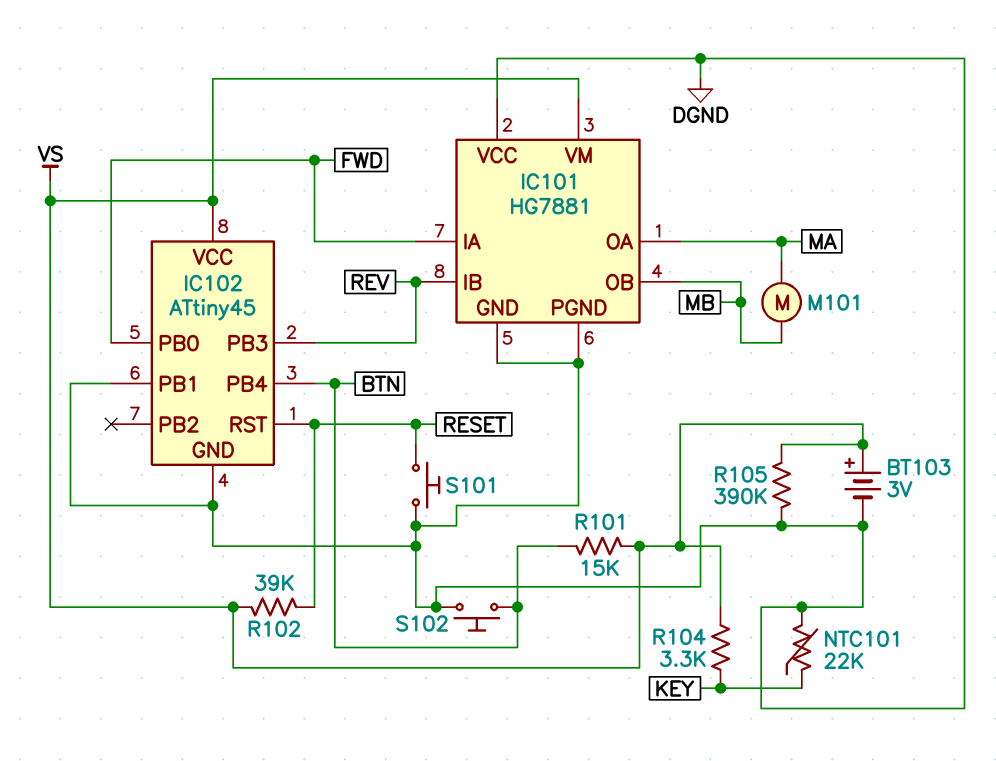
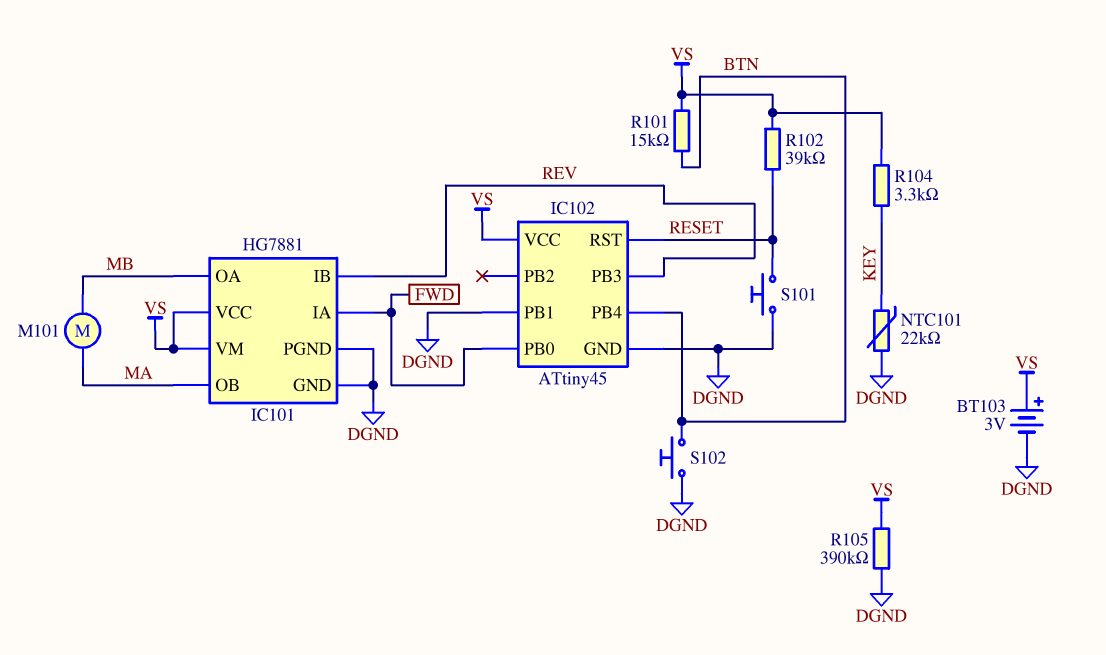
IC101 pin OA: MA -> MB
IC101 pin OB: MB -> MA
IC101 pin VCC: DGND -> VS

